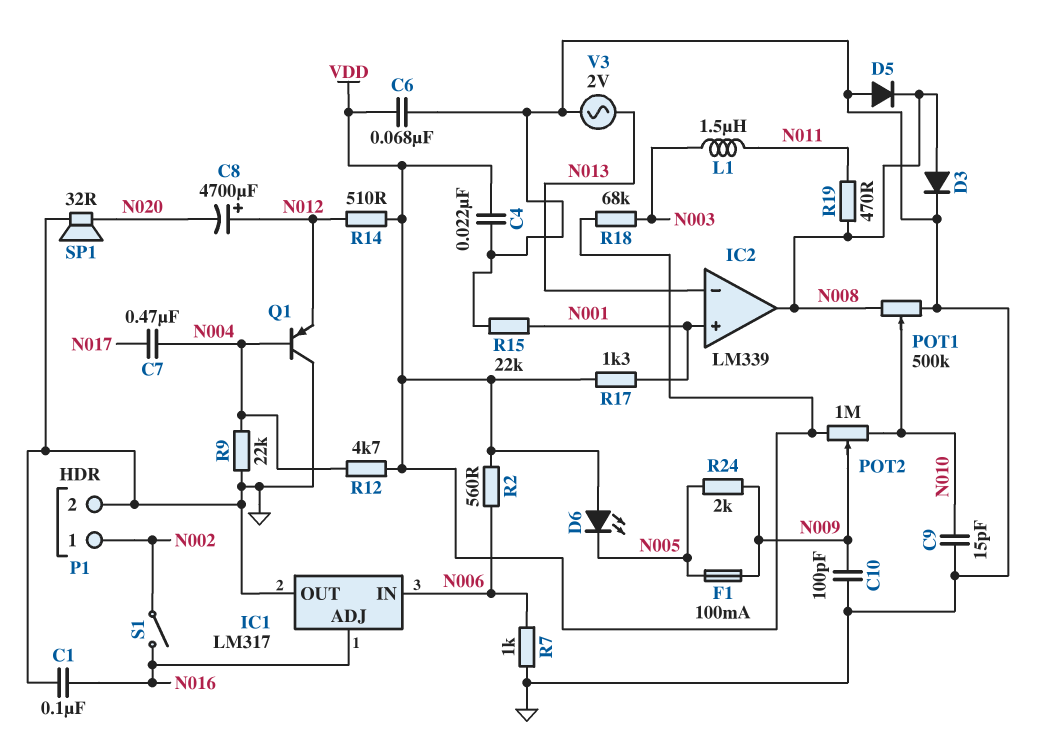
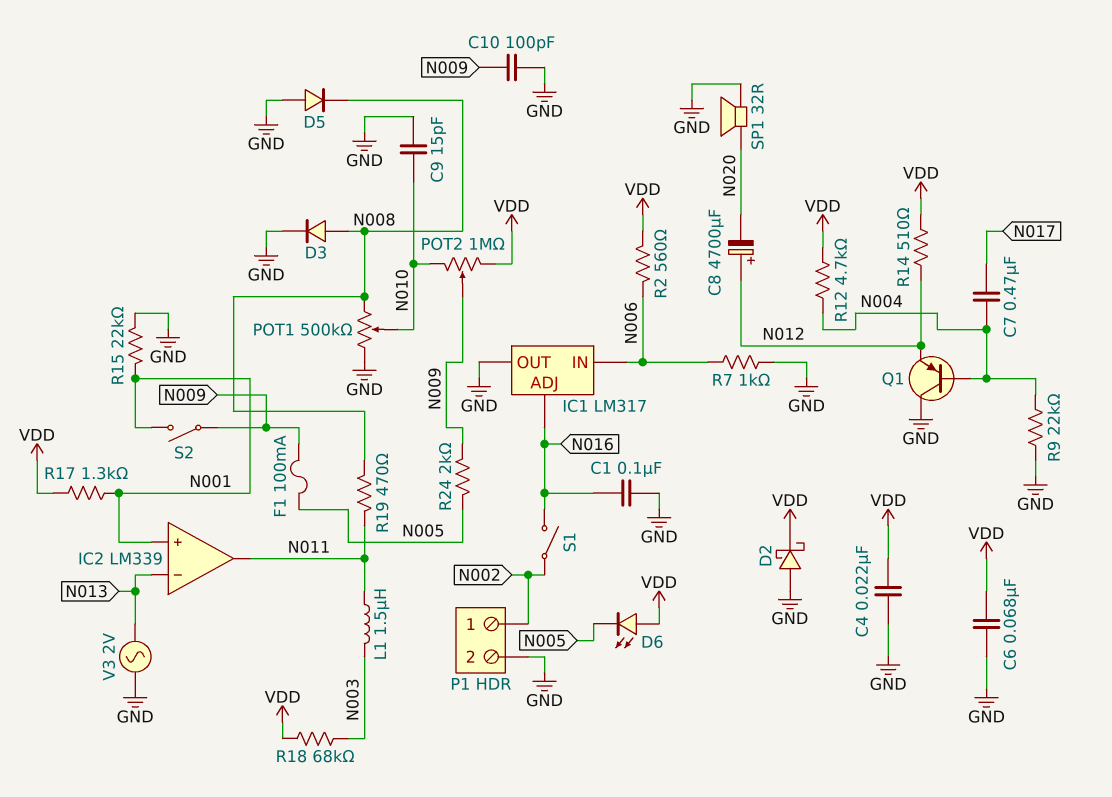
D2: none -> schottky (A GND, K VDD)
IC2 pin out: N008 -> N011
S2: none -> switch (N001, N009)

